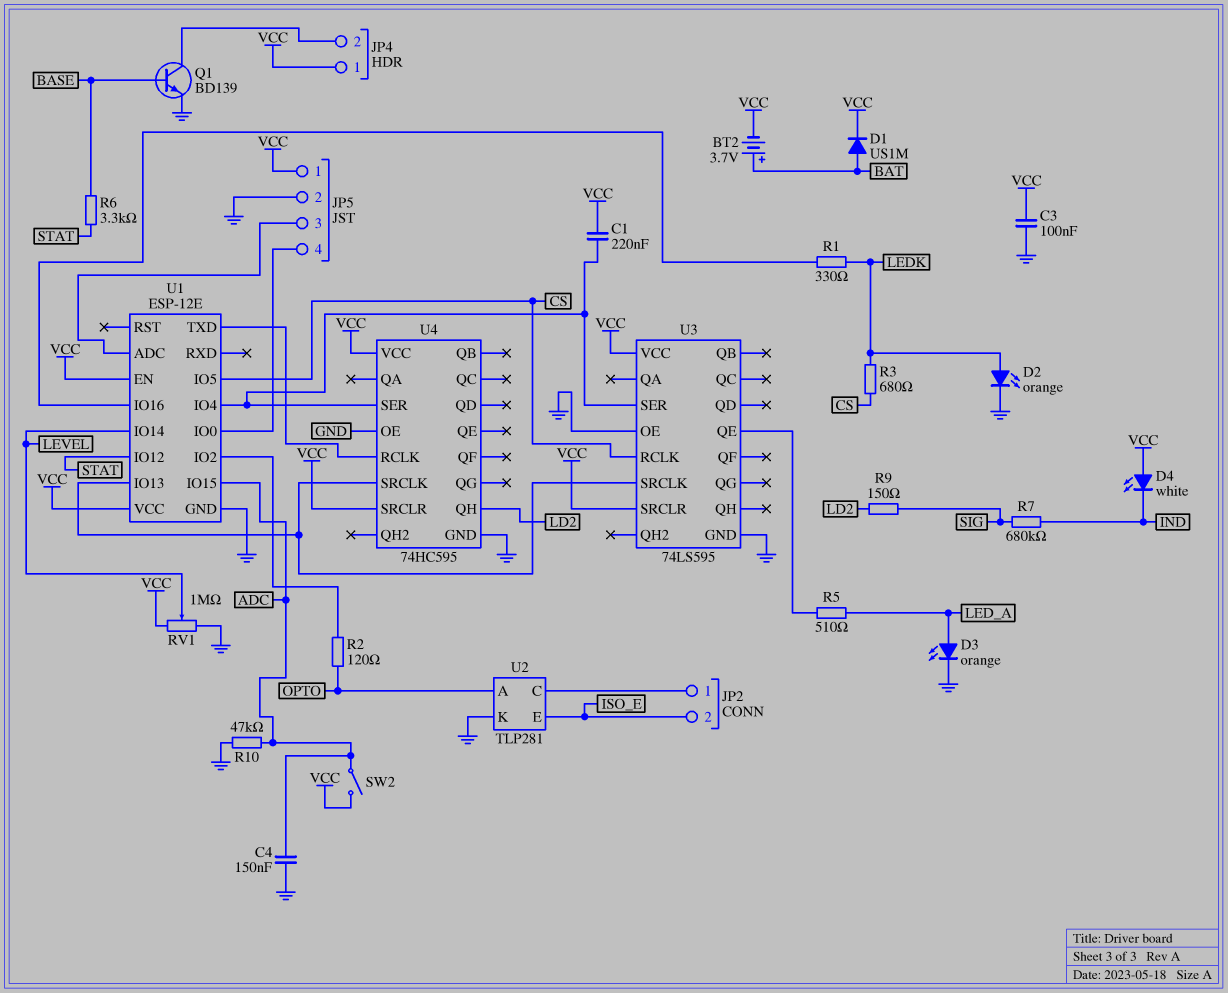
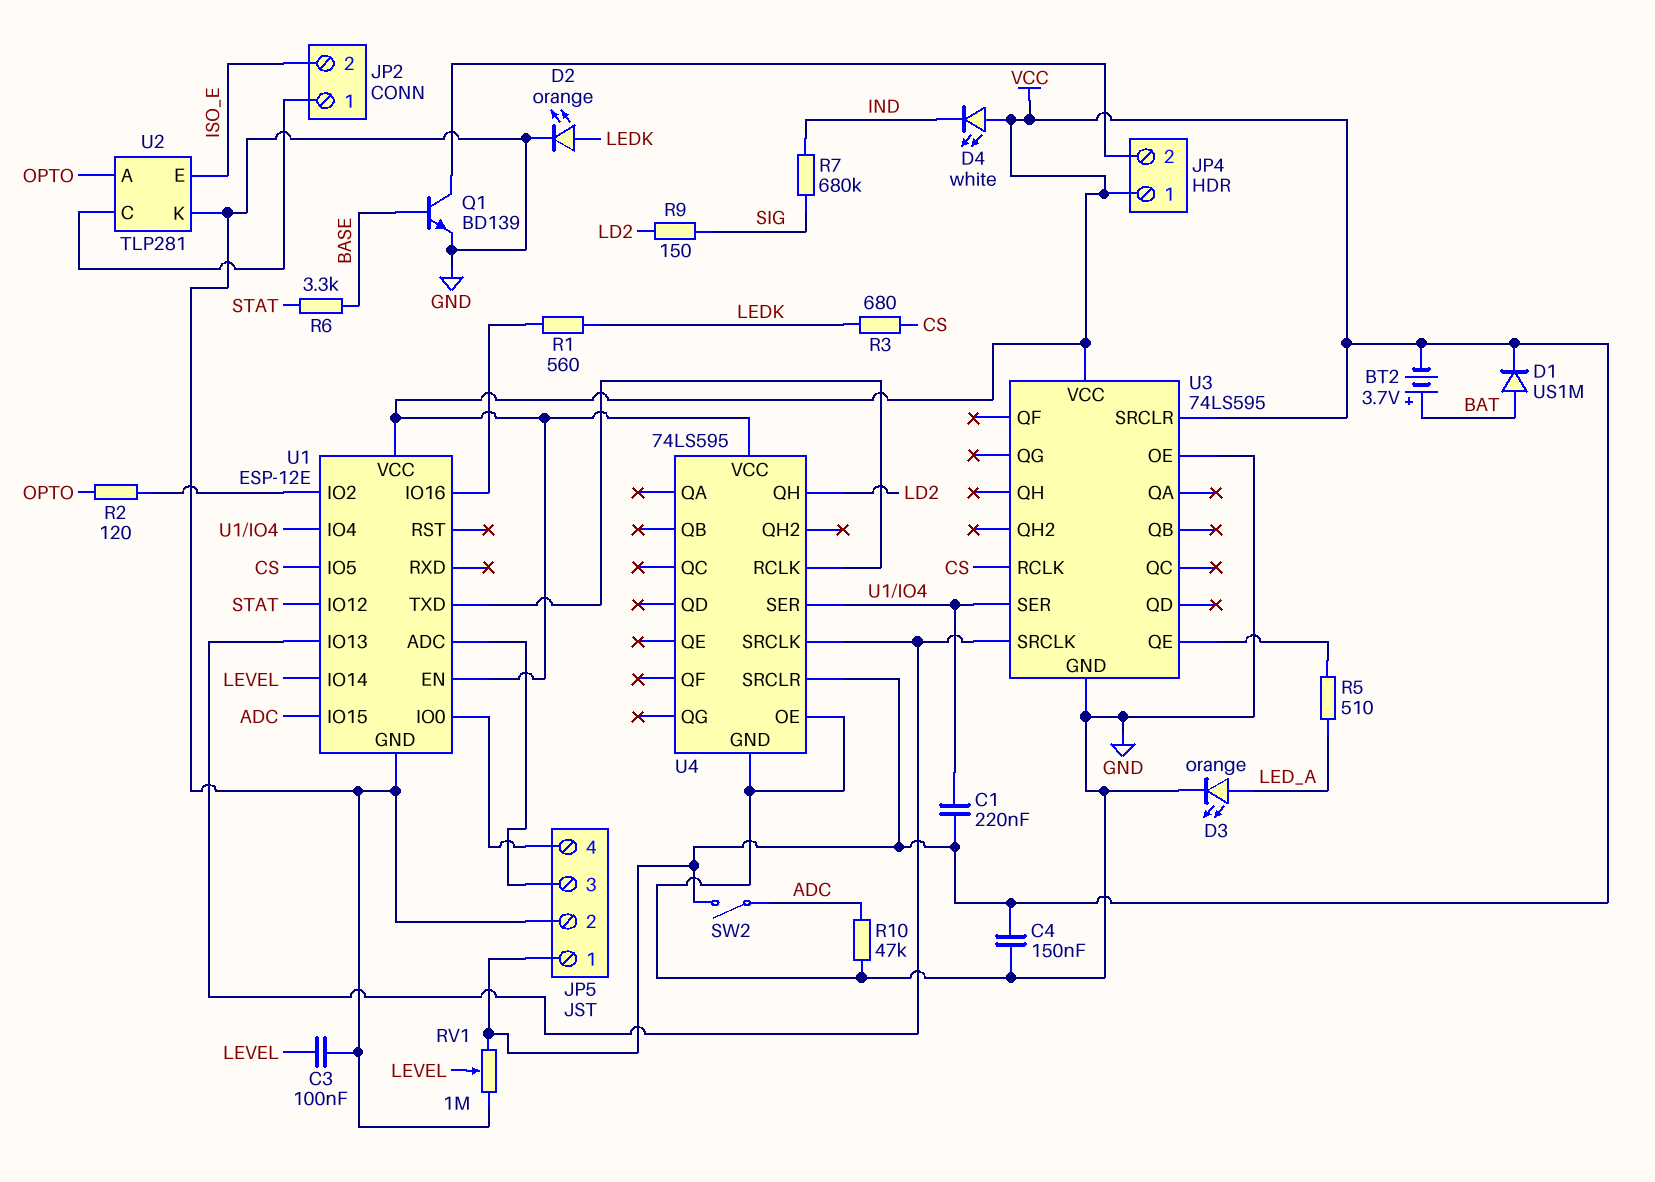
C3: 100nF (GND, VCC) -> 100nF (GND, LEVEL)
C4: 150nF (ADC, GND) -> 150nF (GND, VCC)
R1: 330 (LEDK, U1/IO16) -> 560 (LEDK, U1/IO16)
U4: 74HC595 -> 74LS595

